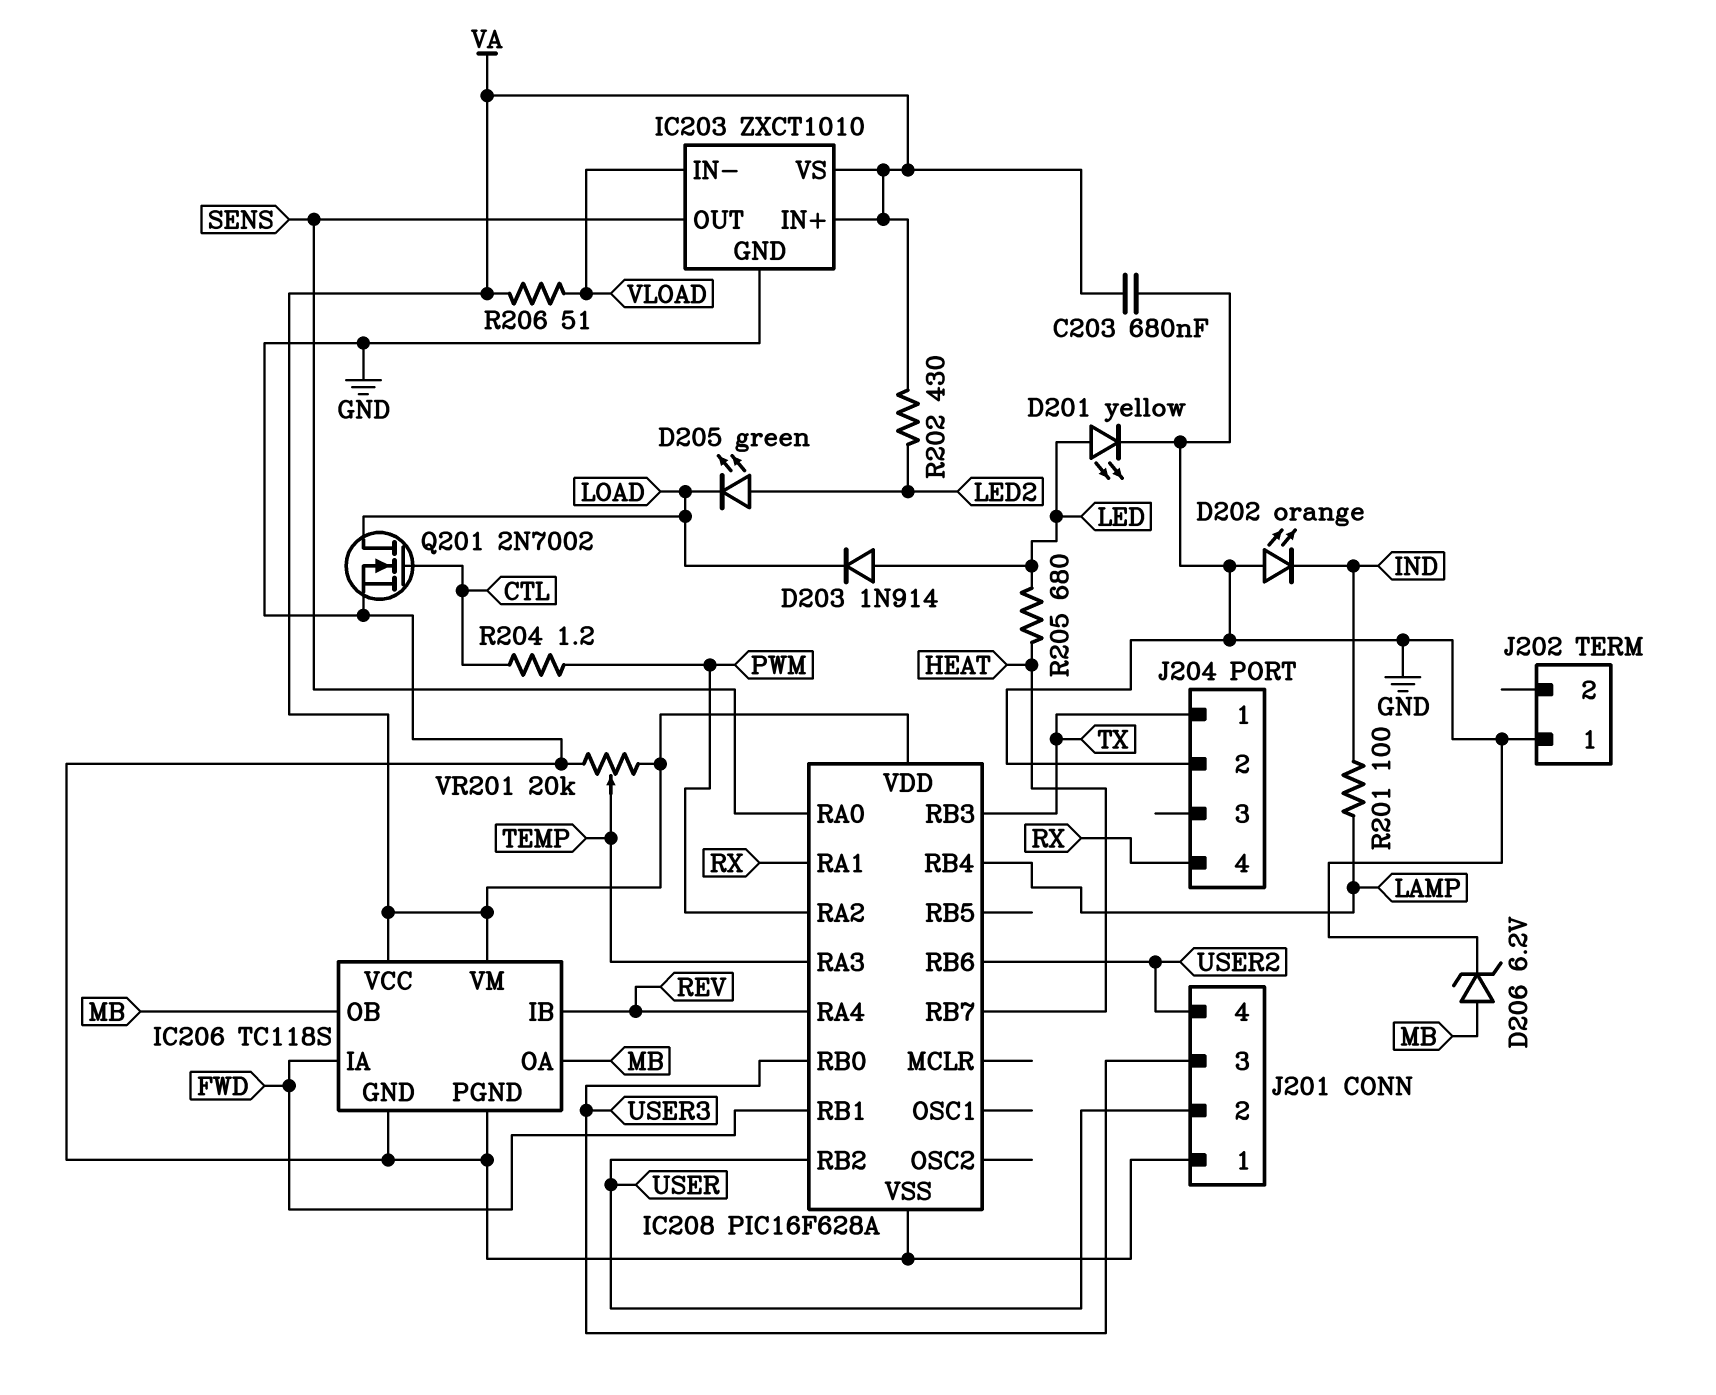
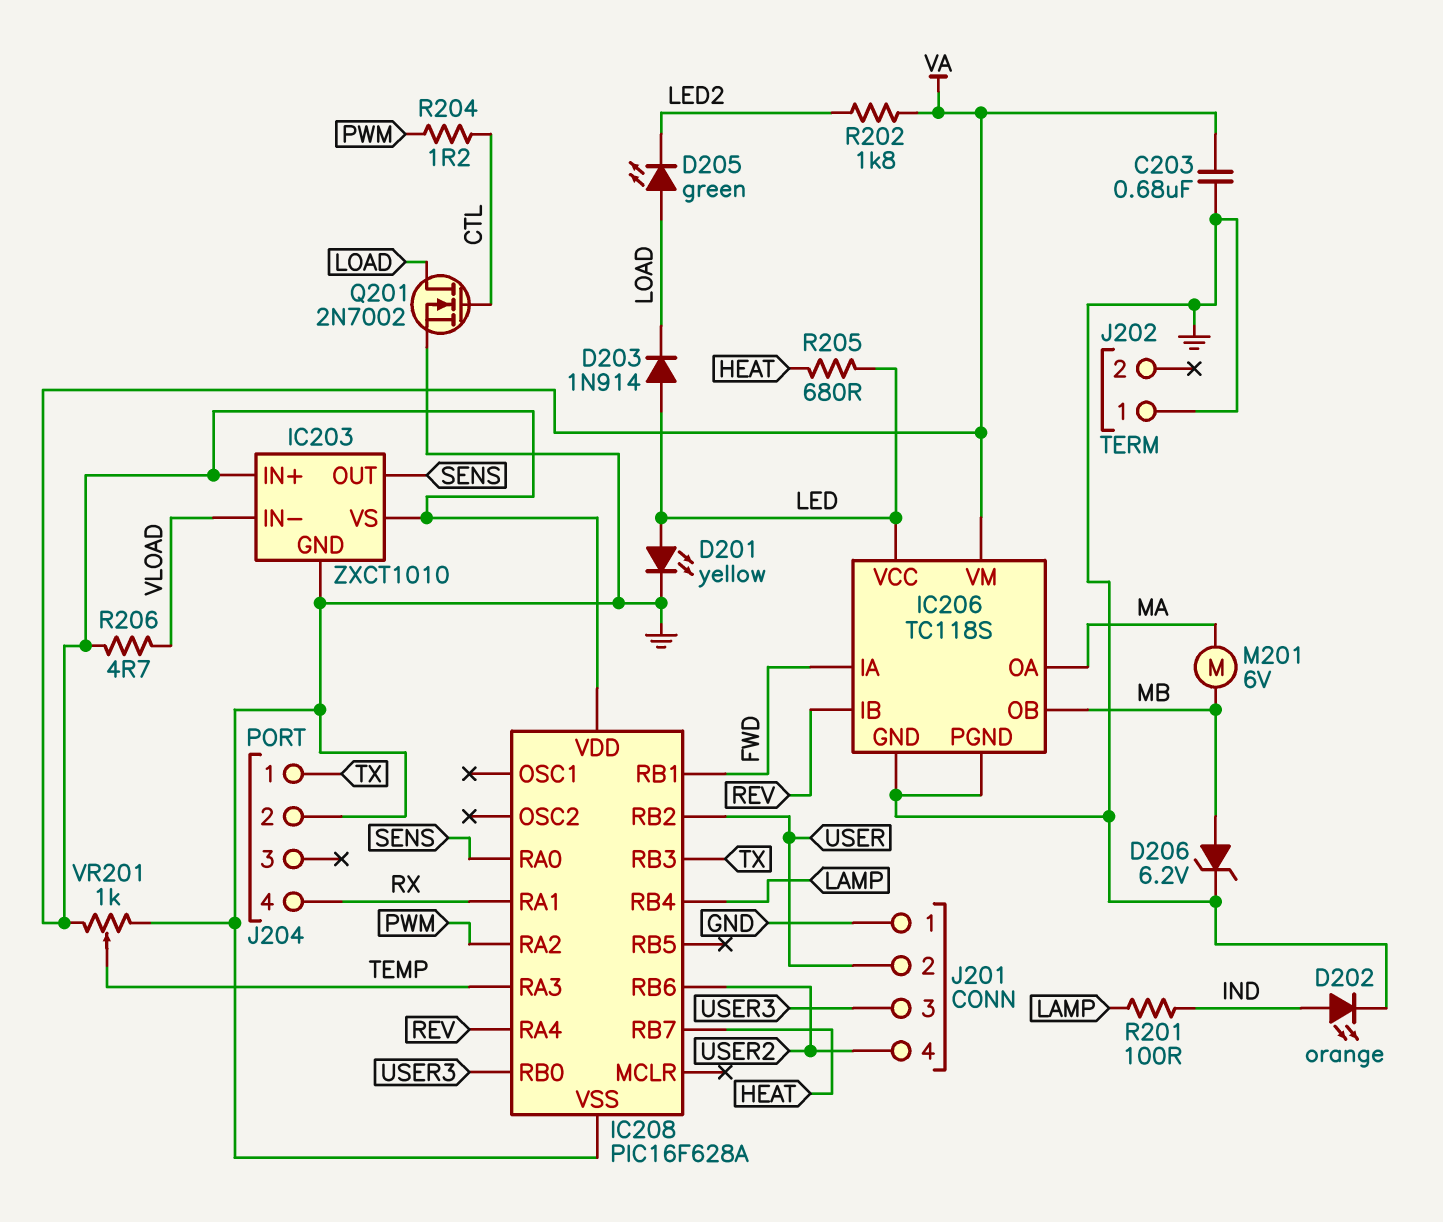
D202: LED orange (A GND, K IND) -> LED orange (A IND, K GND)
D205: LED green (A LED2, K LOAD) -> LED green (A LOAD, K LED2)
IC206 pin OA: MB -> MA
IC206 pin VCC: VA -> LED
M201: none -> motor 6V (MA, MB)
R202: 430 (LED2, VA) -> 1.8k (LED2, VA)
R206: 51 (VA, VLOAD) -> 4.7 (VA, VLOAD)
VR201: 20k (GND, VA, wiper TEMP) -> 1k (GND, VA, wiper TEMP)

